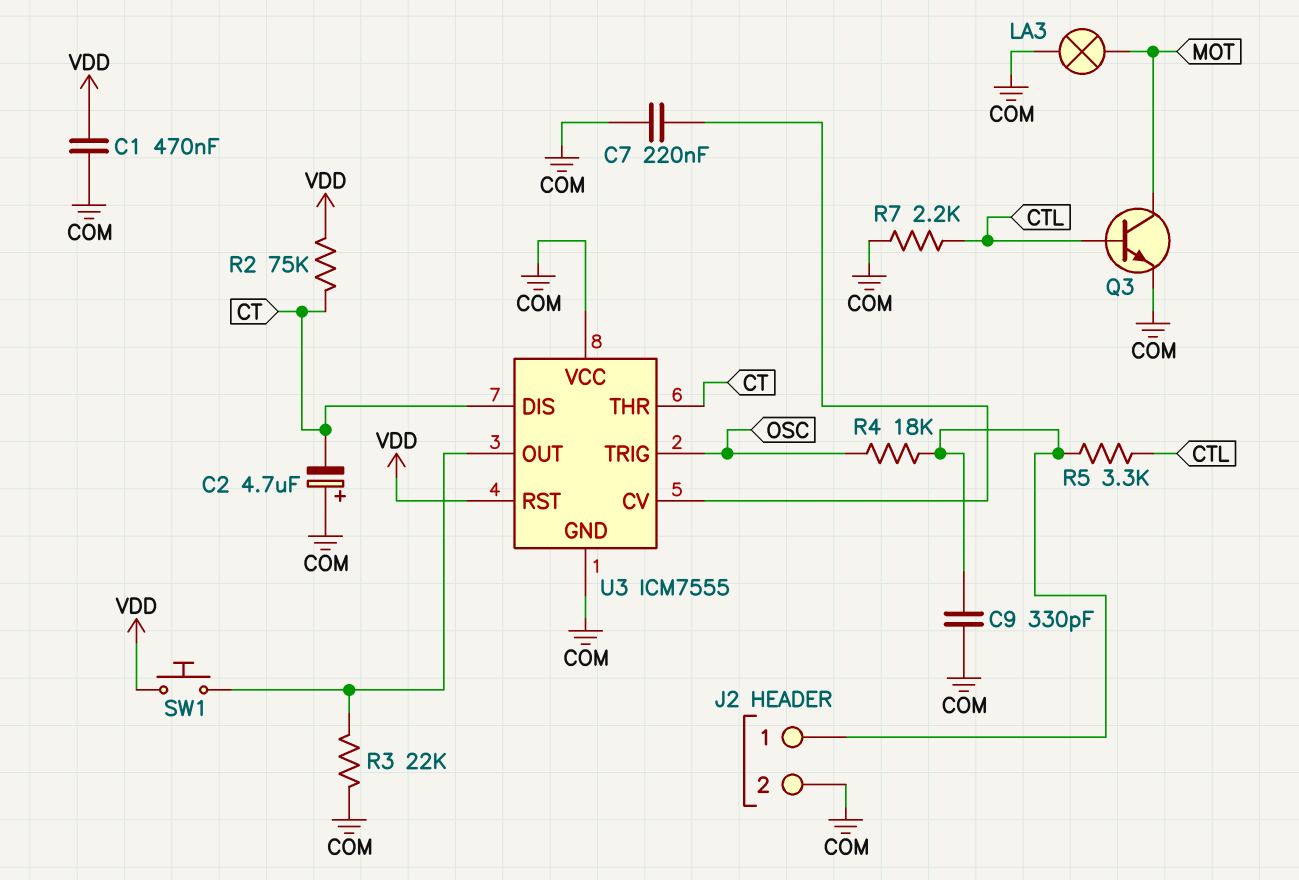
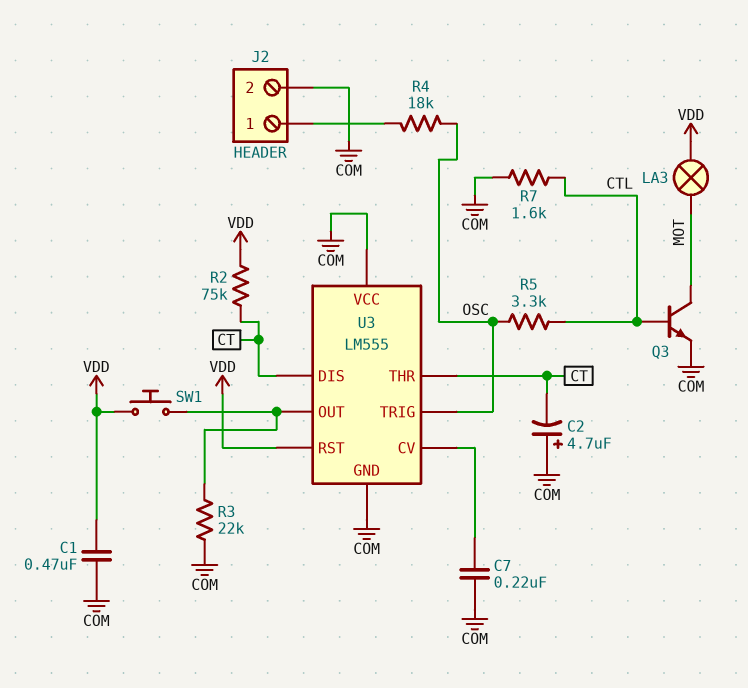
C9: 330pF (COM, J2/1) -> none
LA3: lamp (COM, MOT) -> lamp (MOT, VDD)
R5: 3.3k (CTL, J2/1) -> 3.3k (CTL, OSC)
R7: 2.2k (COM, CTL) -> 1.6k (COM, CTL)
U3: ICM7555 -> LM555

